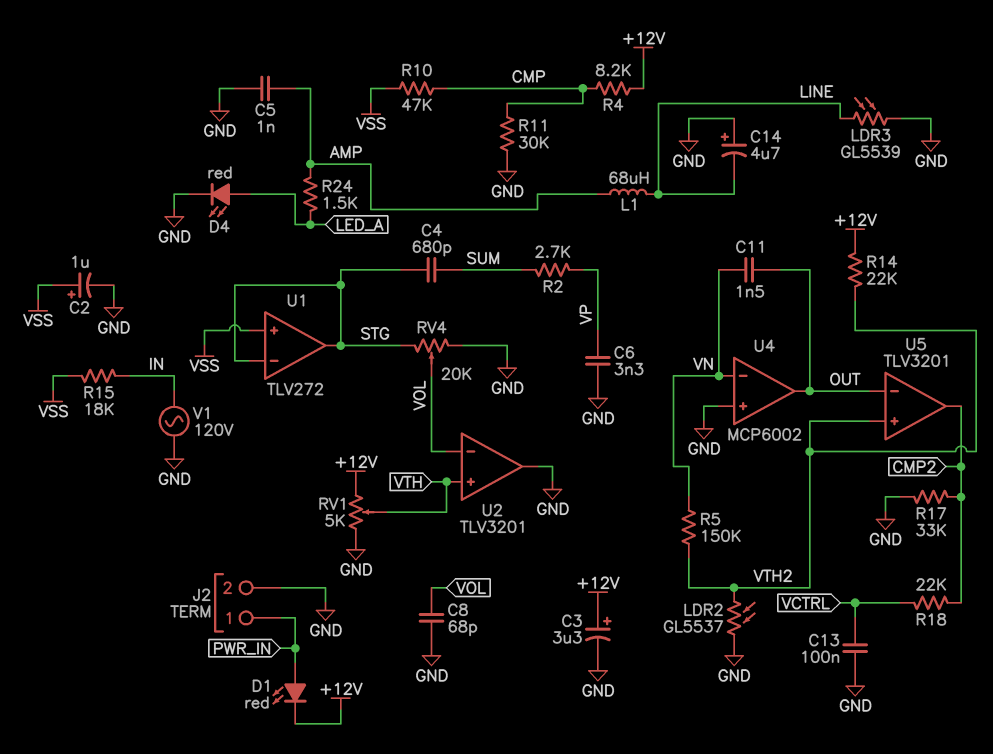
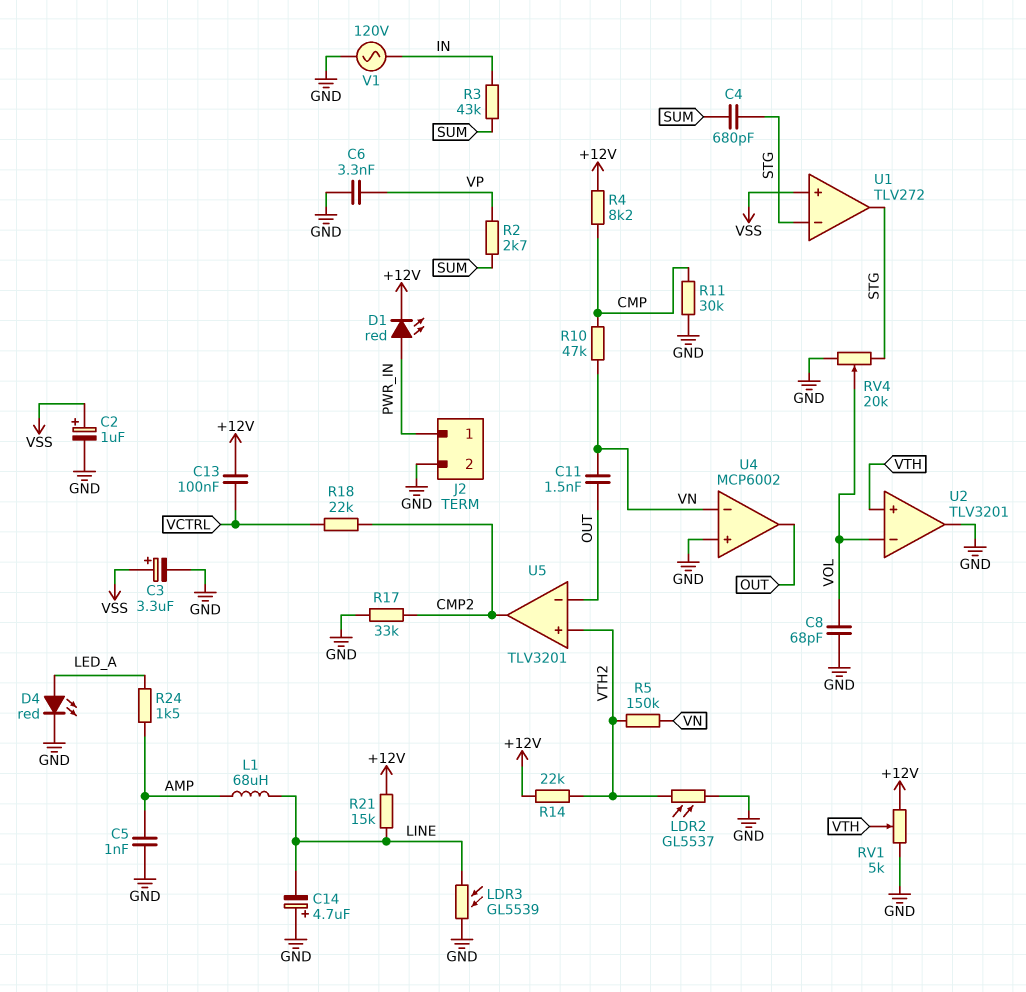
C3: 3.3uF (plus +12V, minus GND) -> 3.3uF (plus VSS, minus GND)
C13: 100nF (GND, VCTRL) -> 100nF (+12V, VCTRL)
R3: none -> 43k (IN, SUM)
R10: 47k (CMP, VSS) -> 47k (CMP, VN)
R15: 18k (IN, VSS) -> none
R21: none -> 15k (+12V, LINE)

